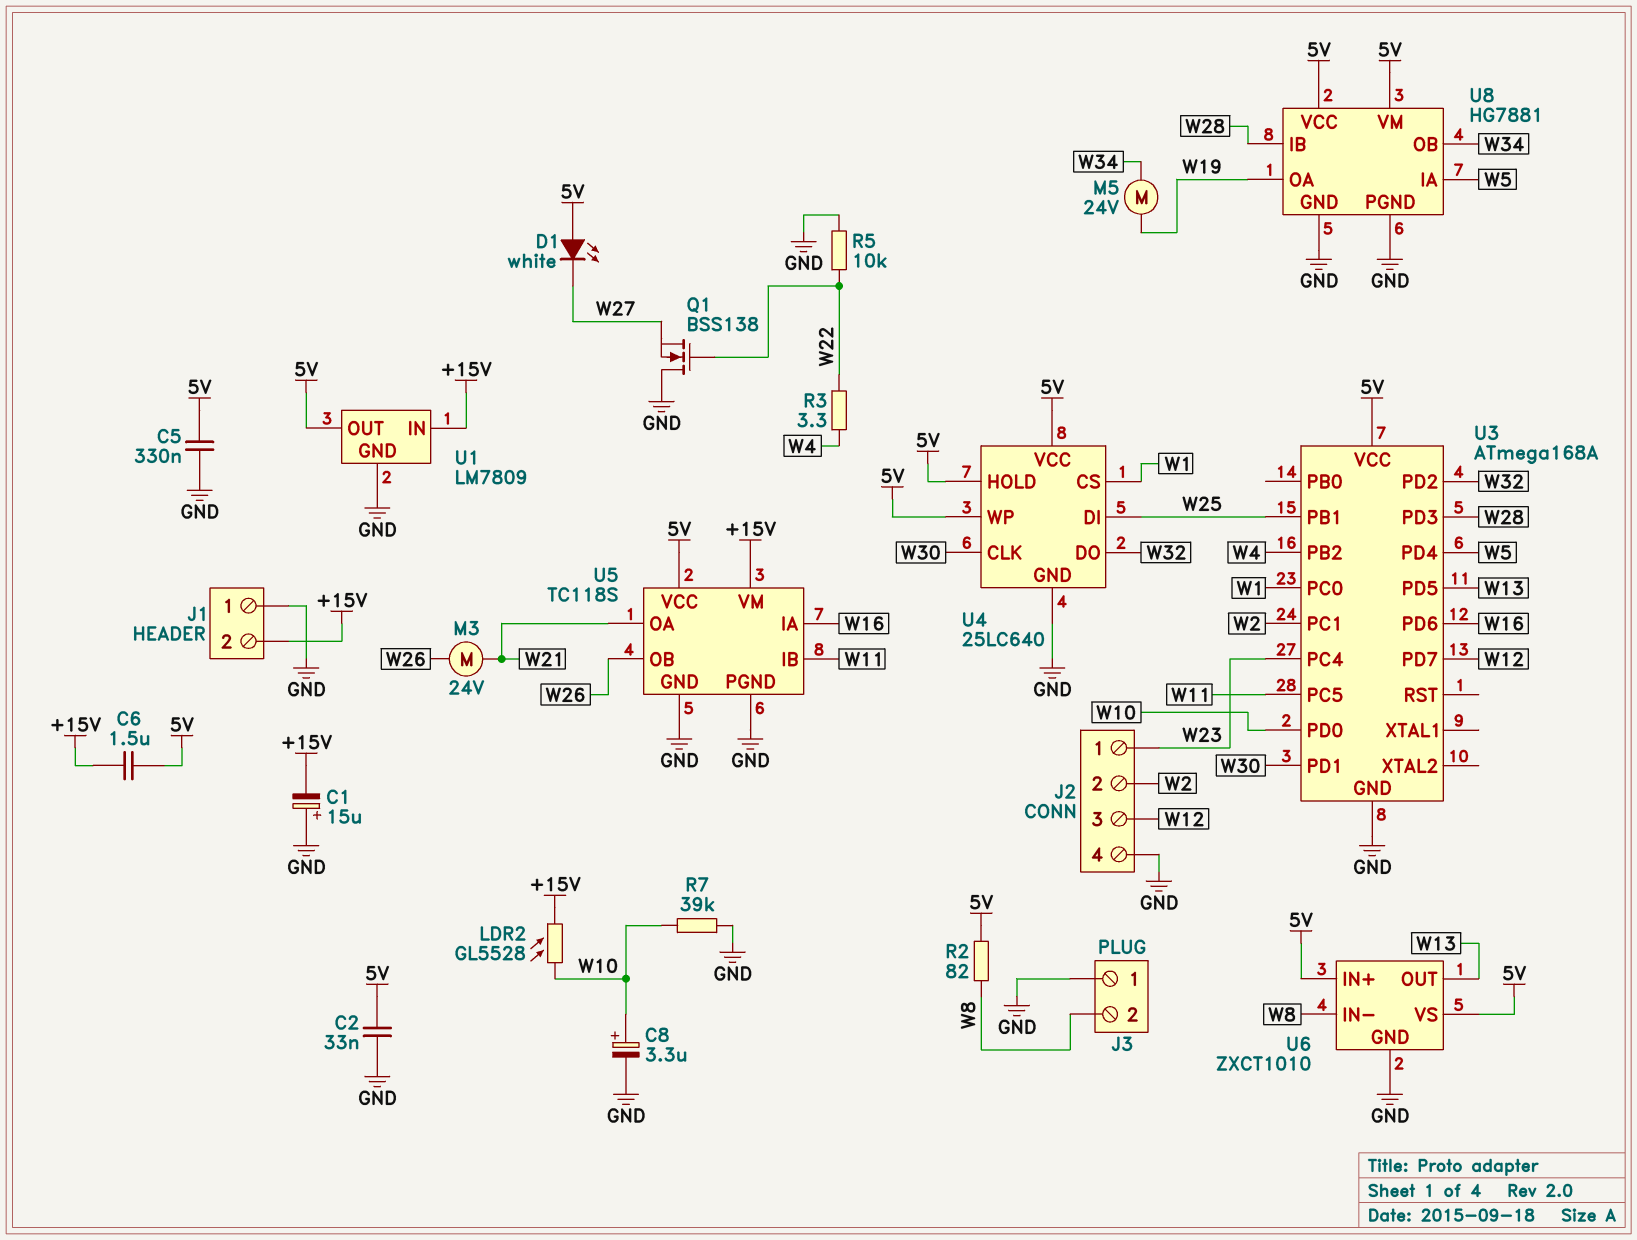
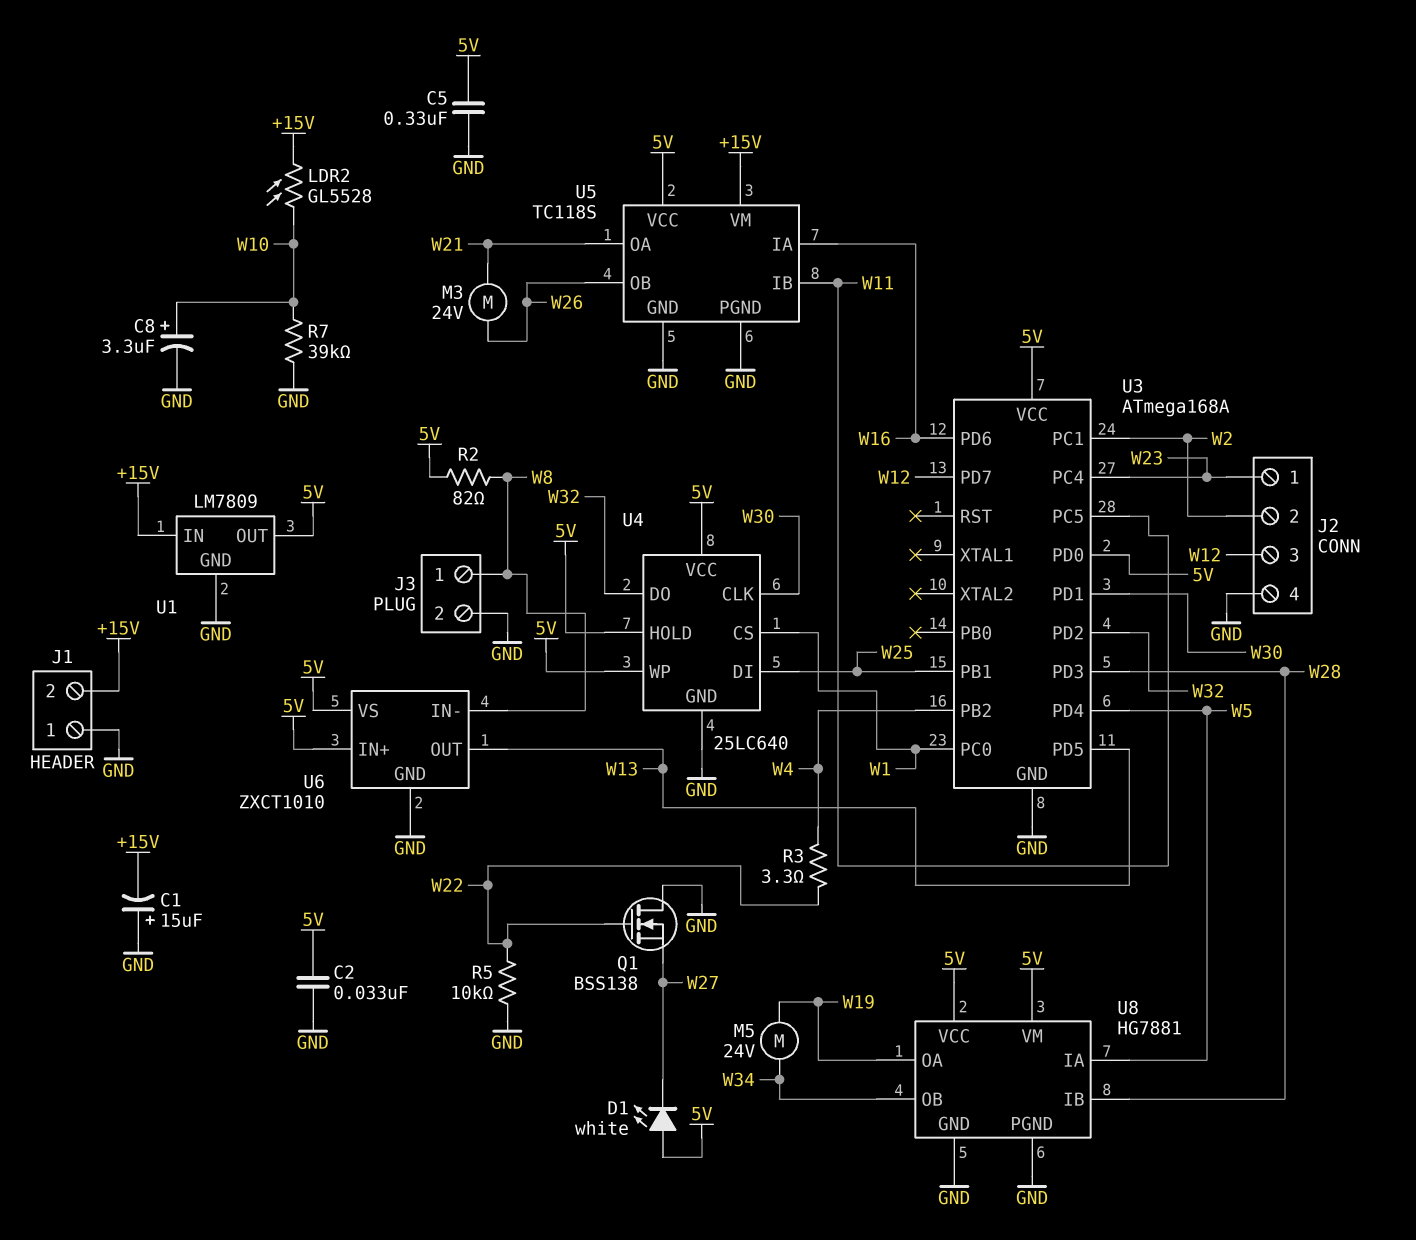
C6: 1.5uF (+15V, 5V) -> none
J3 pin 1: GND -> W8
J3 pin 2: W8 -> GND
U3 pin PD0: W10 -> 5V

